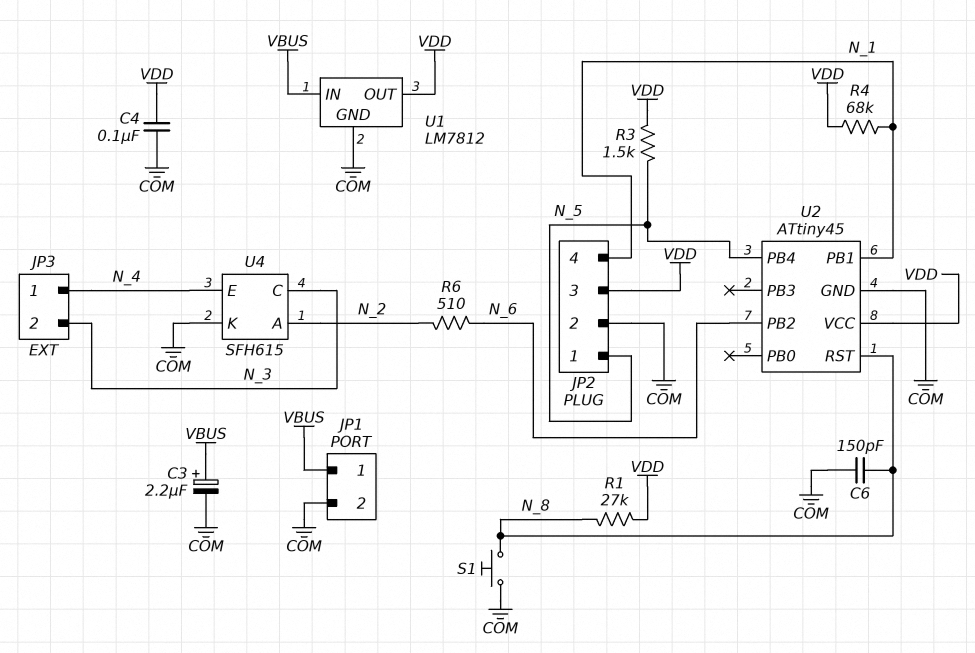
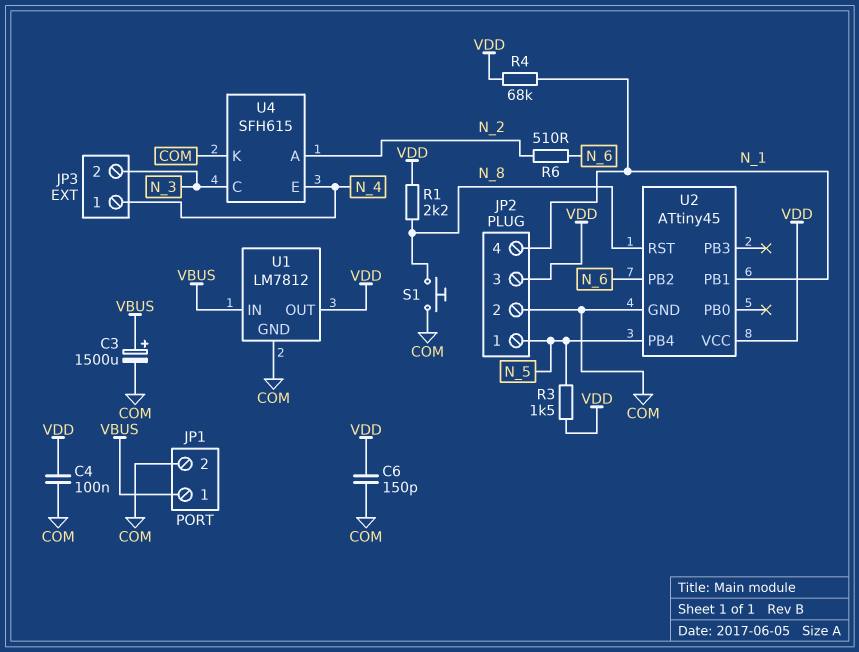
C3: 2.2uF (plus VBUS, minus COM) -> 1500uF (plus VBUS, minus COM)
C6: 150pF (COM, N_8) -> 150pF (COM, VDD)
R1: 27k (N_8, VDD) -> 2.2k (N_8, VDD)

